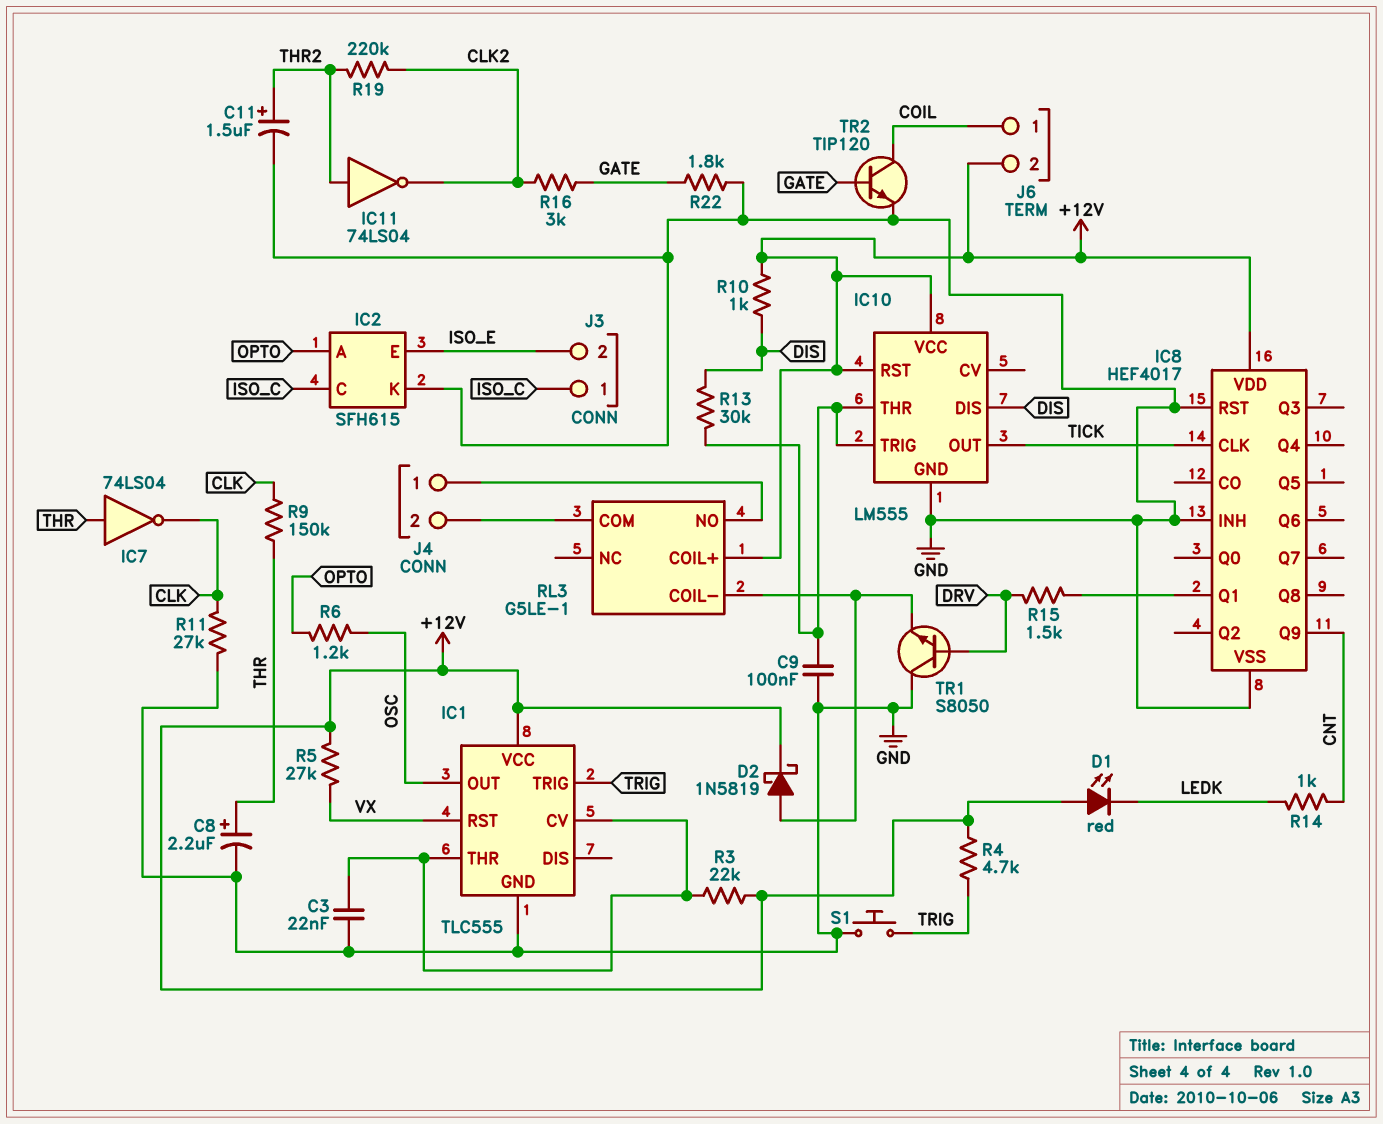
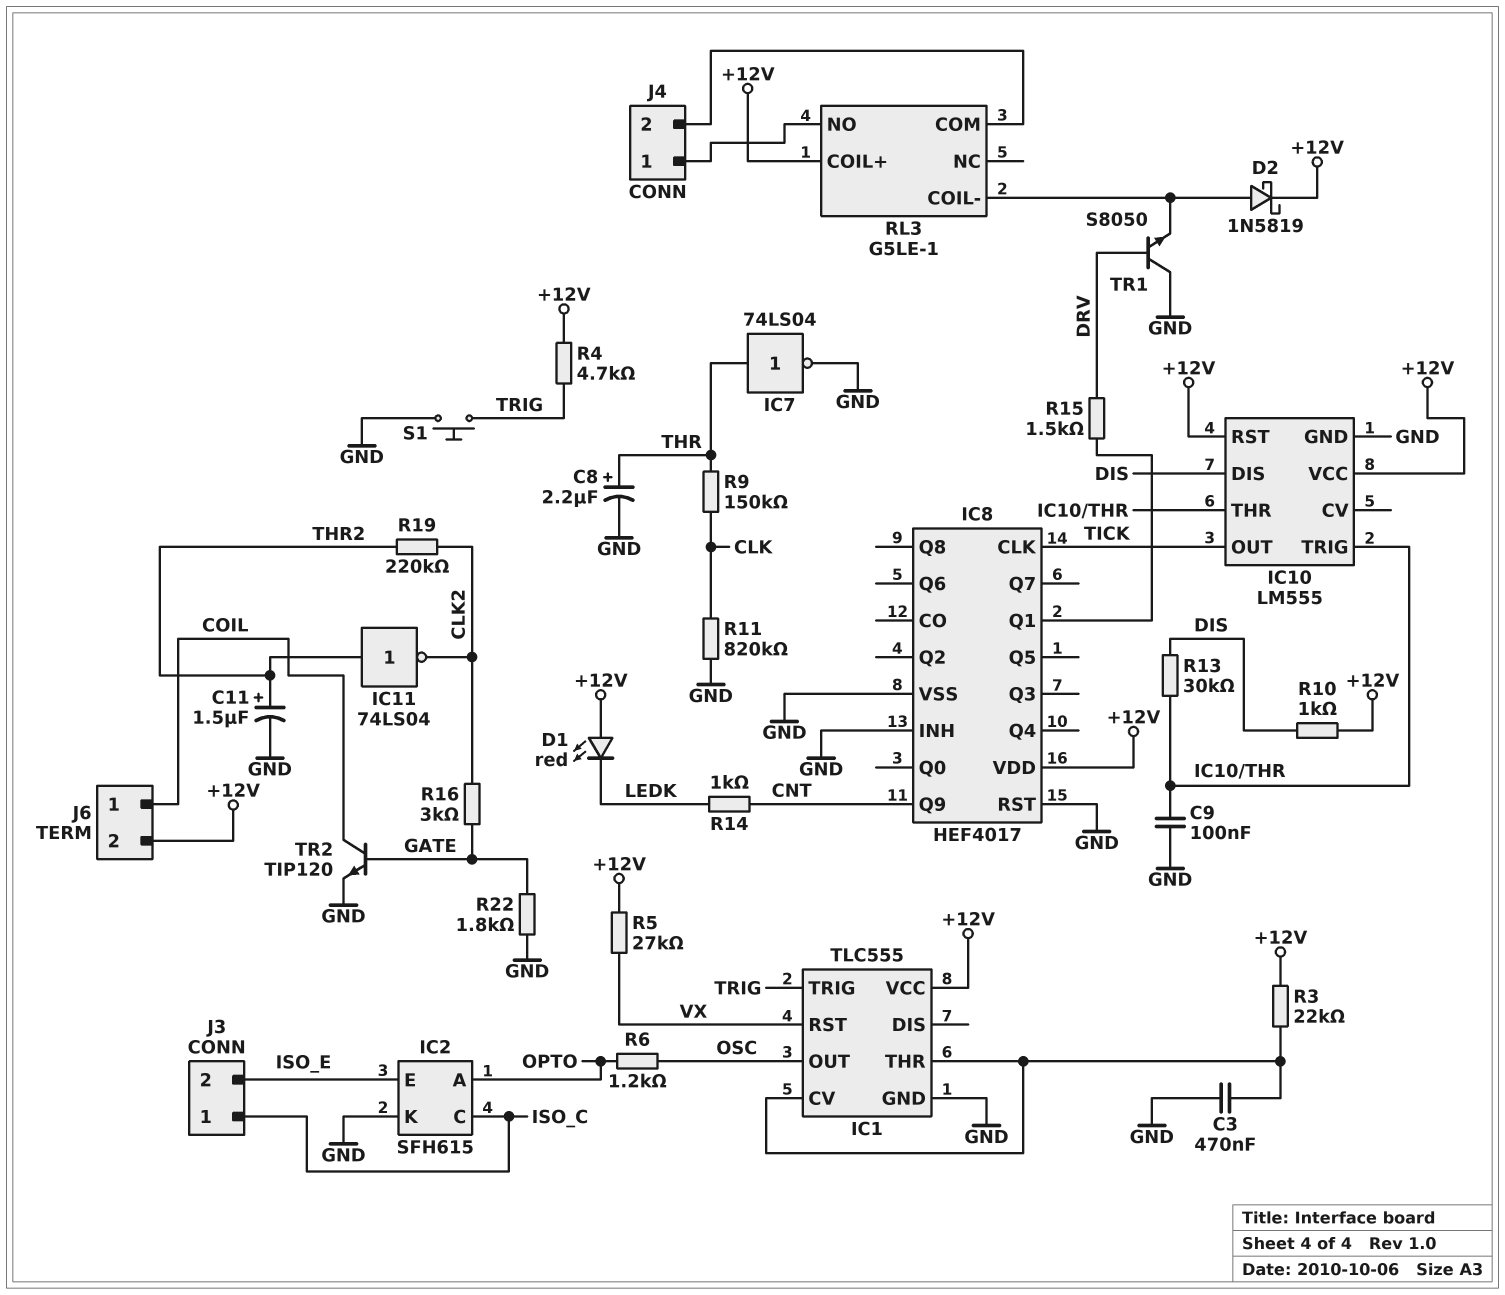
C3: 22nF (GND, IC1/CV) -> 470nF (GND, IC1/CV)
IC7: NOT 74LS04 (in THR, out CLK) -> NOT 74LS04 (in THR, out GND)
R11: 27k (CLK, GND) -> 820k (CLK, GND)

